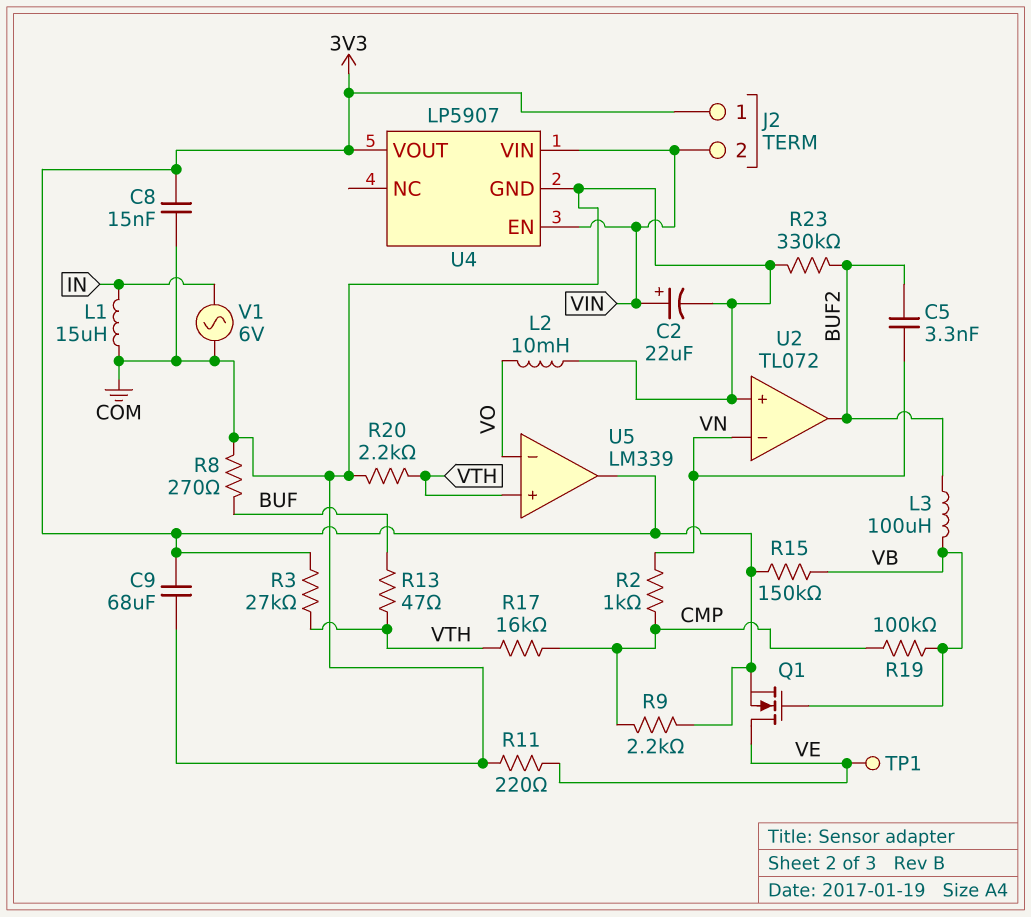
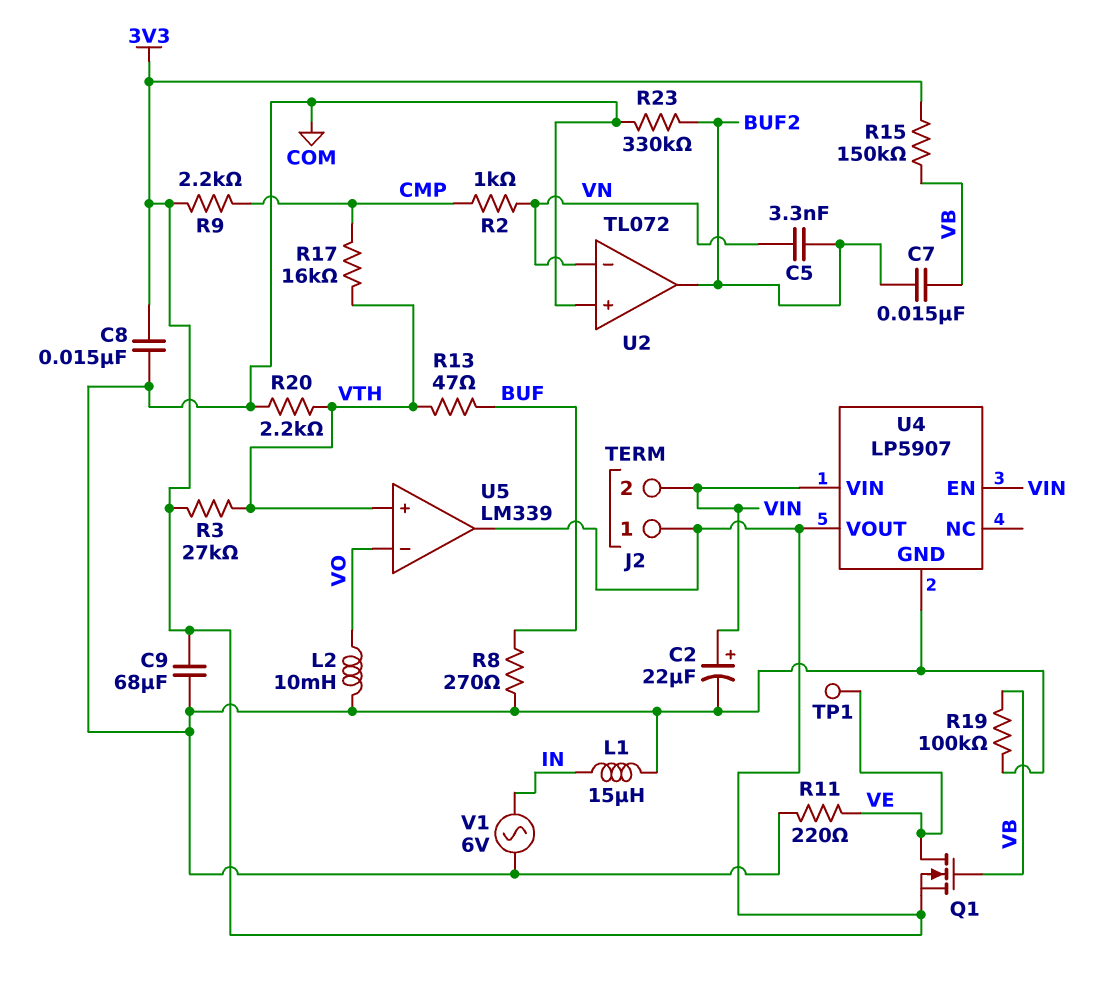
C7: none -> 15nF (BUF2, VB)
L3: 100uH (BUF2, VB) -> none
R19: 100k (CMP, VB) -> 100k (COM, VB)

